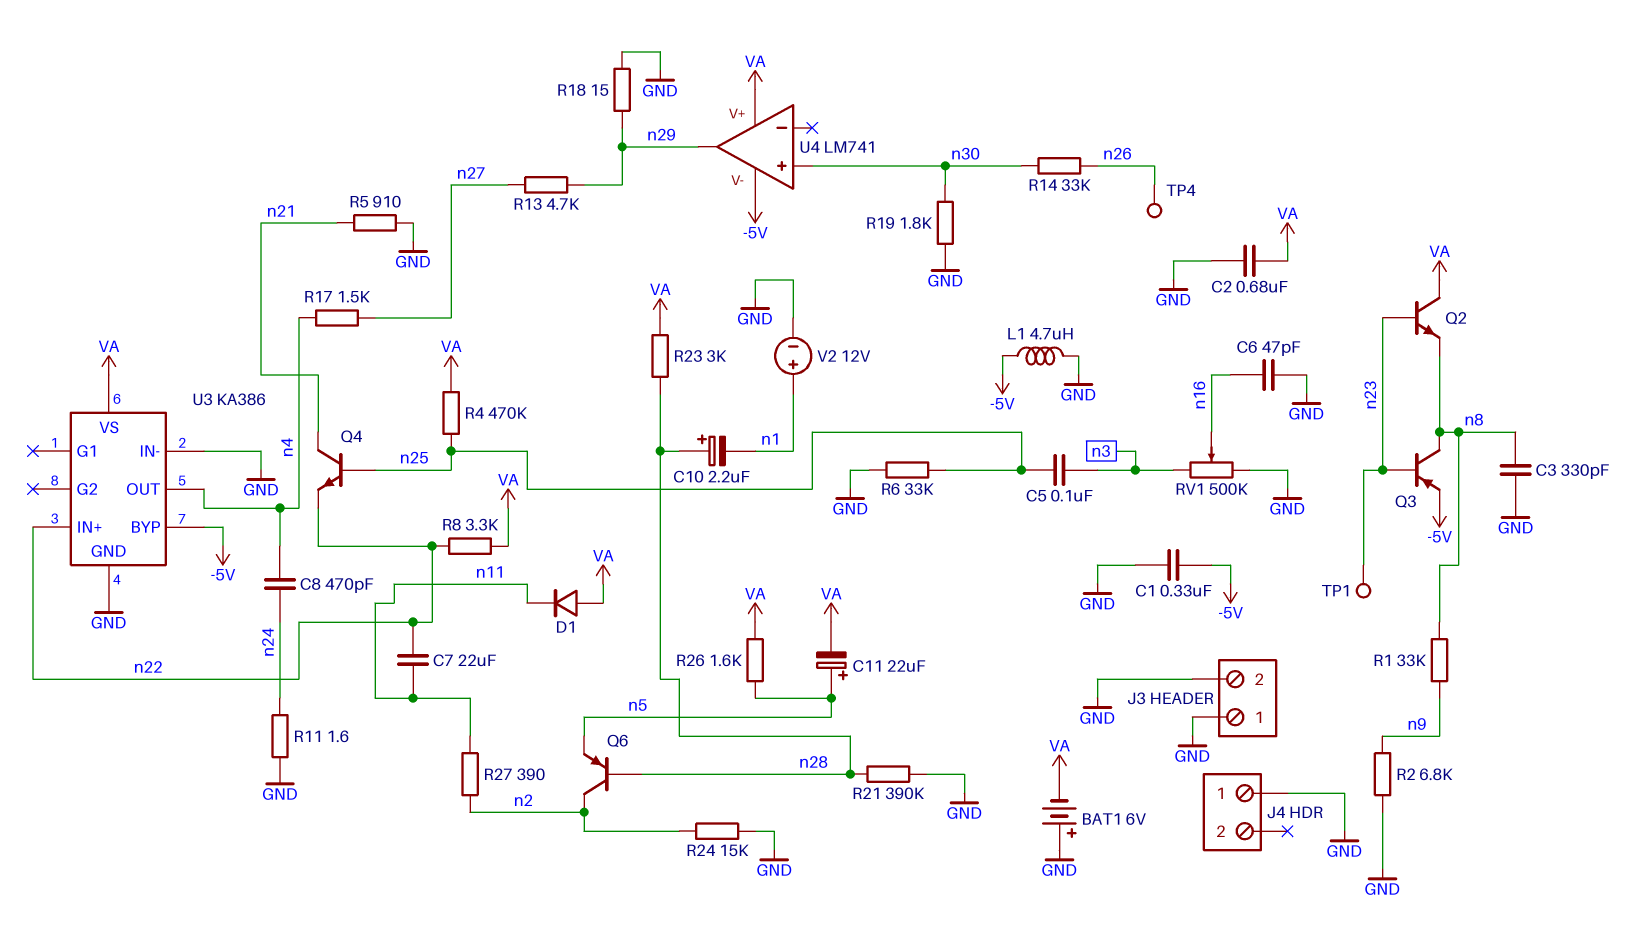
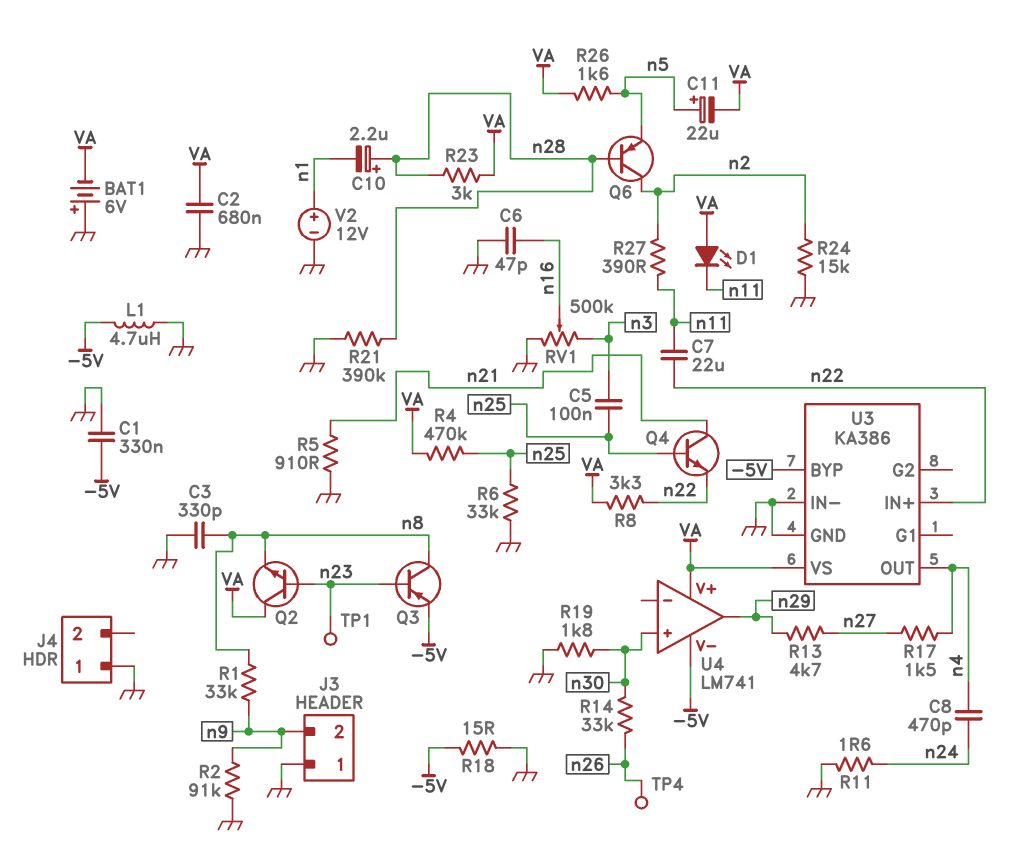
D1: diode (A VA, K n11) -> LED (A VA, K n11)
J3 pin 2: GND -> n9
R2: 6.8k (GND, n9) -> 91k (GND, n9)
R18: 15 (GND, n29) -> 15 (-5V, GND)

